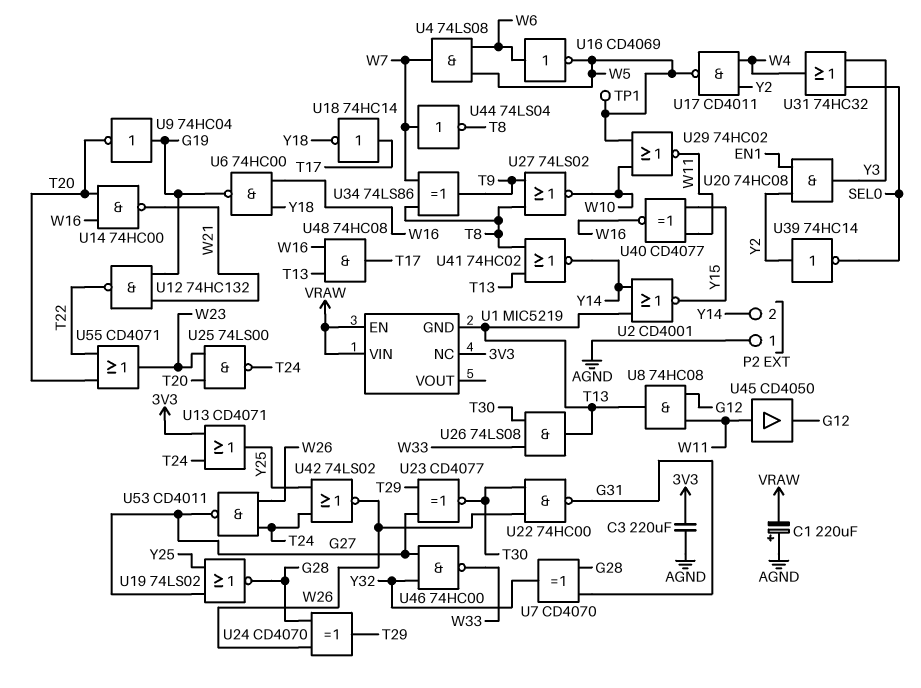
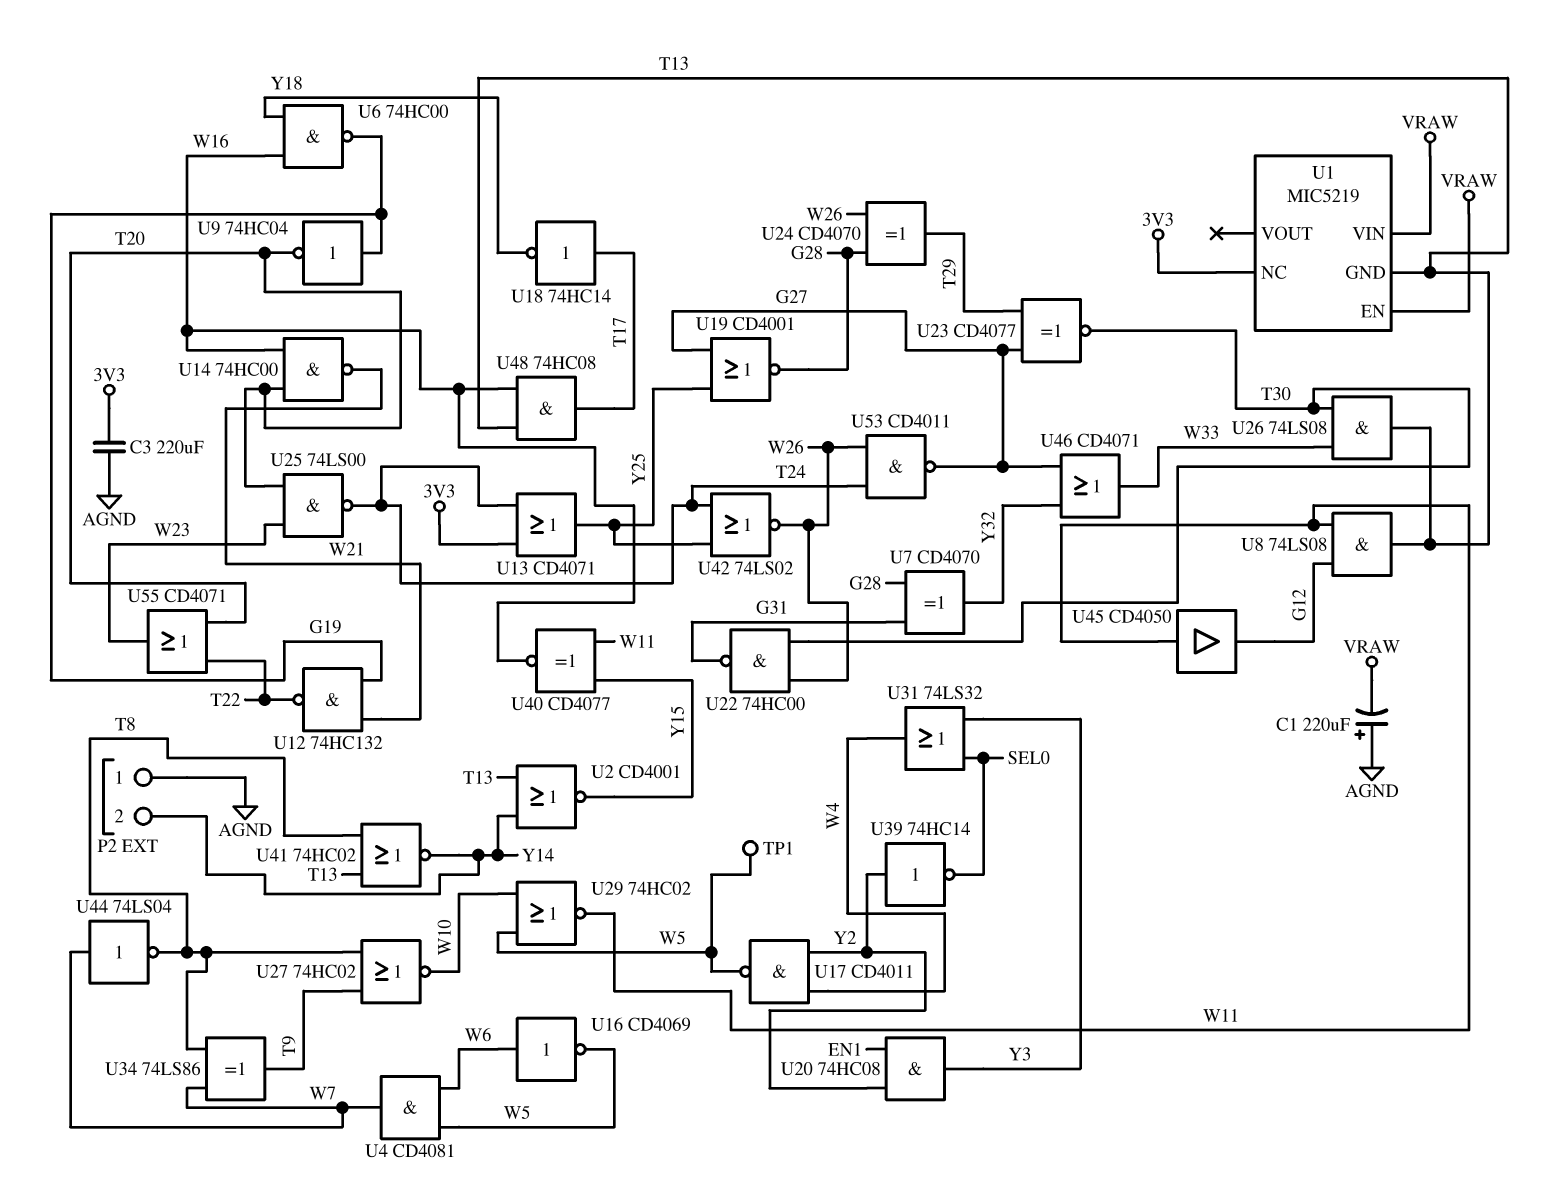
U4: AND 74LS08 (in W5, in W6, out W7) -> AND CD4081 (in W5, in W6, out W7)
U8: AND 74HC08 (in G12, in W11, out T13) -> AND 74LS08 (in G12, in W11, out T13)
U19: NOR 74LS02 (in G27, in Y25, out G28) -> NOR CD4001 (in G27, in Y25, out G28)
U27: NOR 74LS02 (in T8, in T9, out W10) -> NOR 74HC02 (in T8, in T9, out W10)
U31: OR 74HC32 (in SEL0, in Y3, out W4) -> OR 74LS32 (in SEL0, in Y3, out W4)
U46: NAND 74HC00 (in G27, in Y32, out W33) -> OR CD4071 (in G27, in Y32, out W33)

